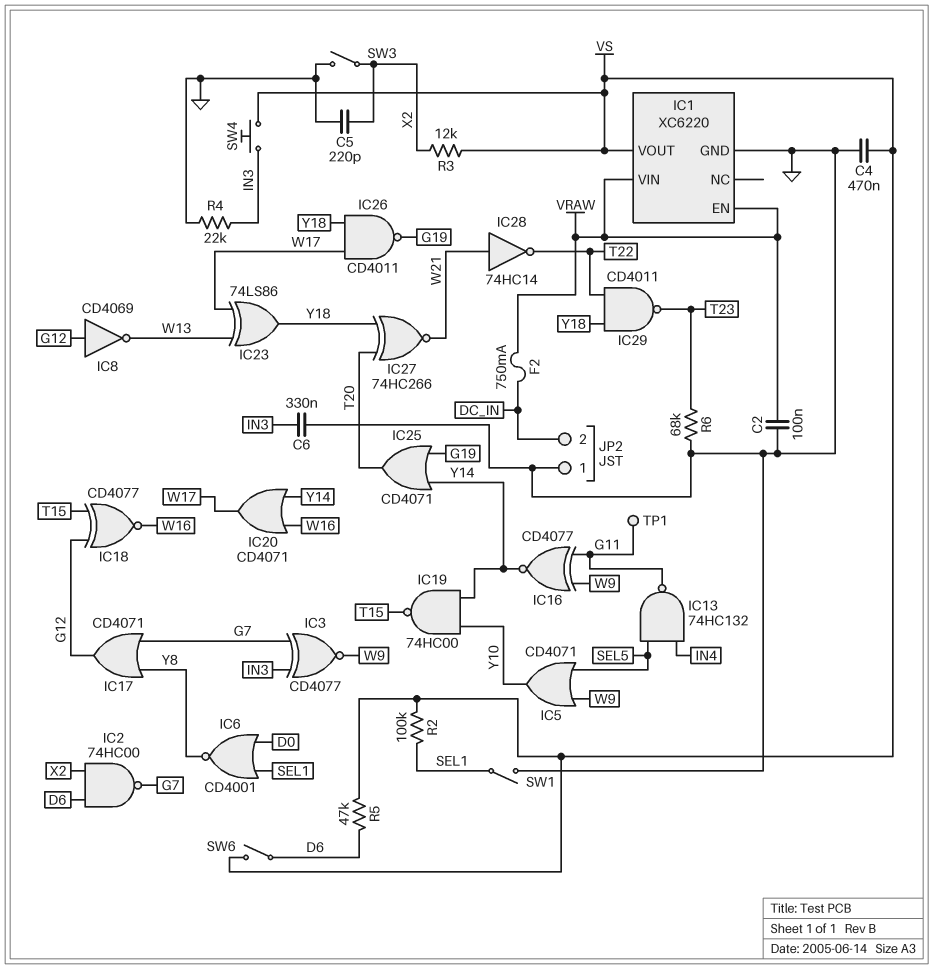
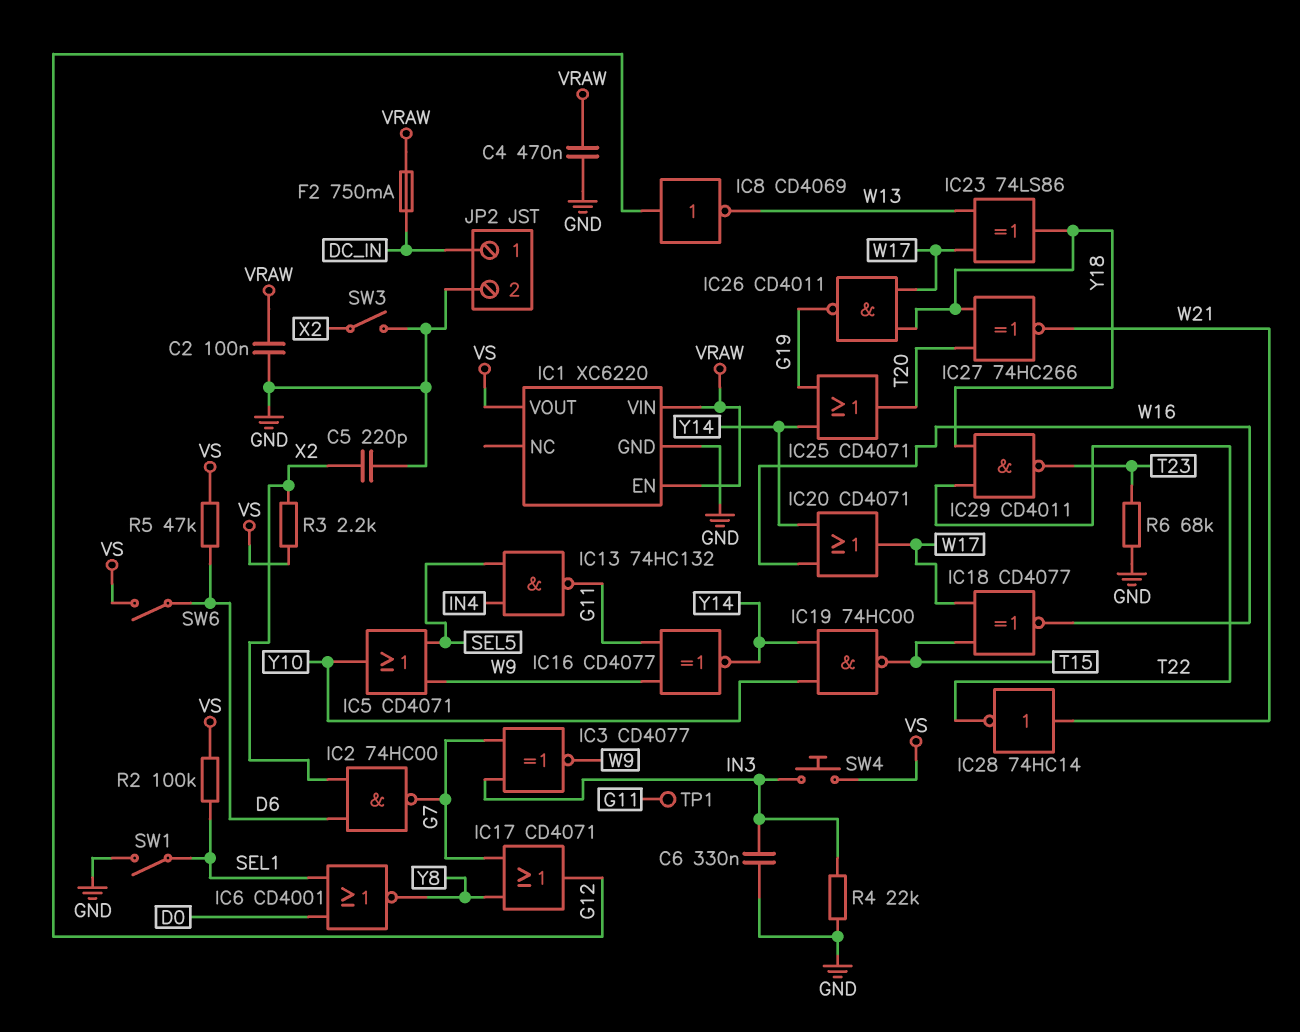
C4: 470nF (GND, VS) -> 470nF (GND, VRAW)
IC18: XNOR CD4077 (in G12, in T15, out W16) -> XNOR CD4077 (in T15, in W17, out W16)
JP2 pin 1: GND -> DC_IN
JP2 pin 2: DC_IN -> GND
R3: 12k (VS, X2) -> 2.2k (VS, X2)

